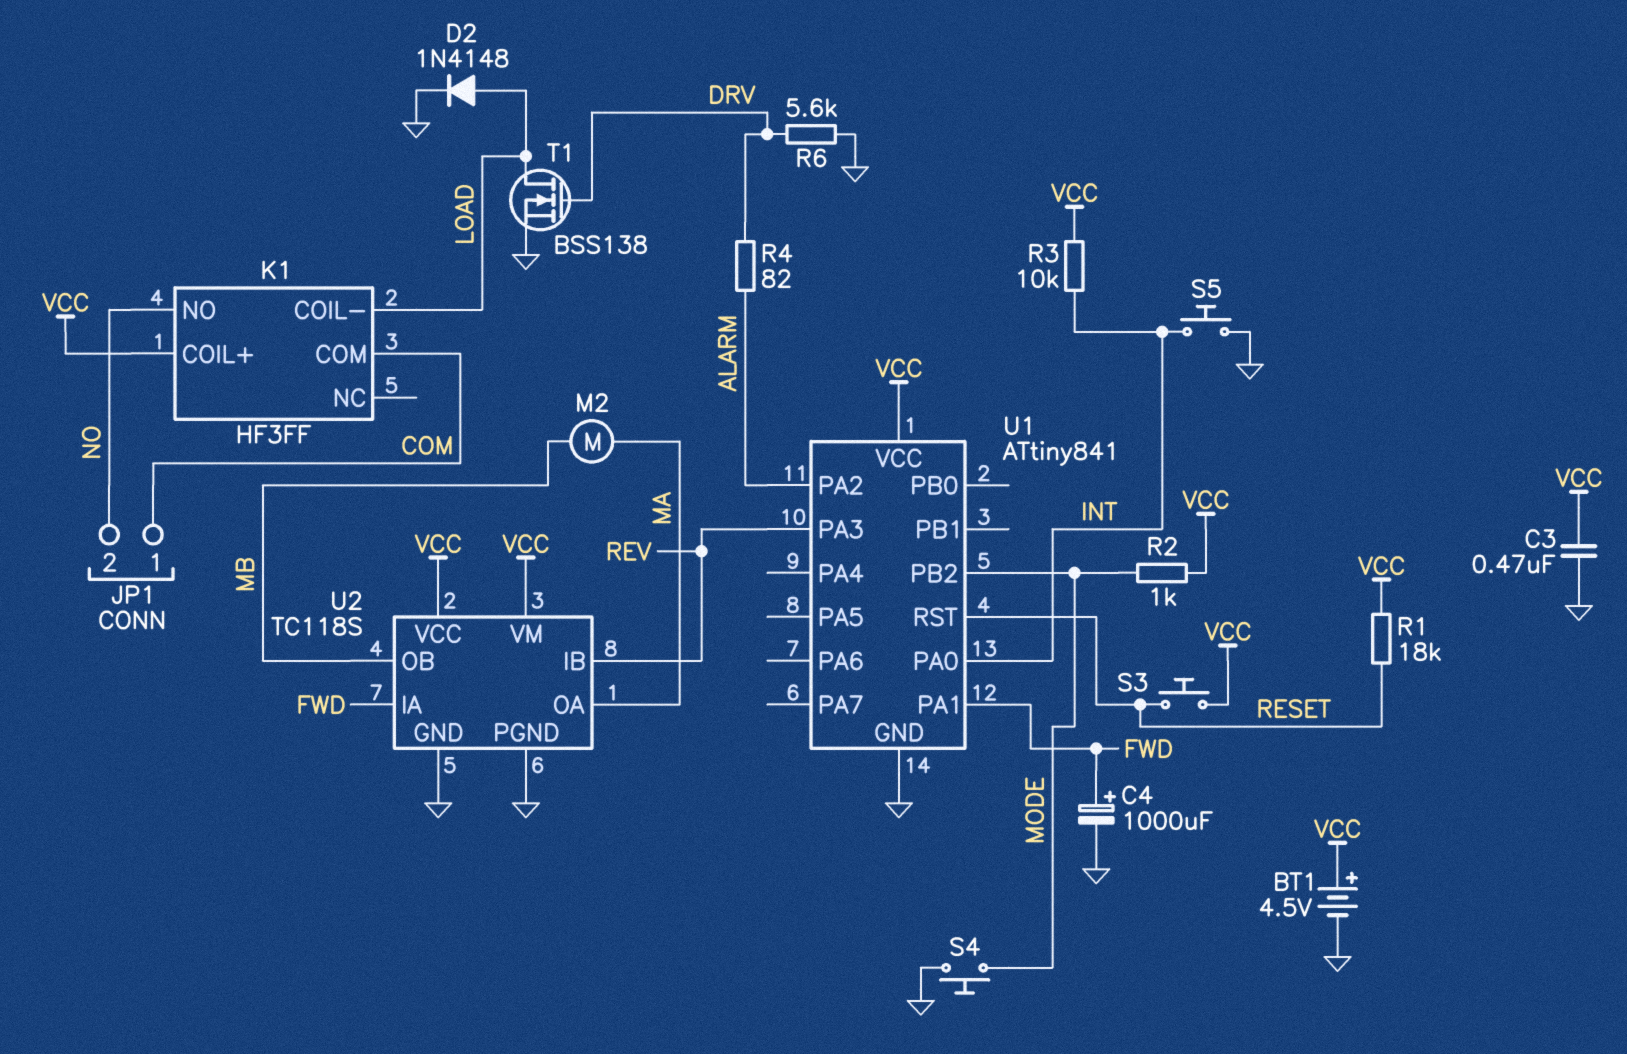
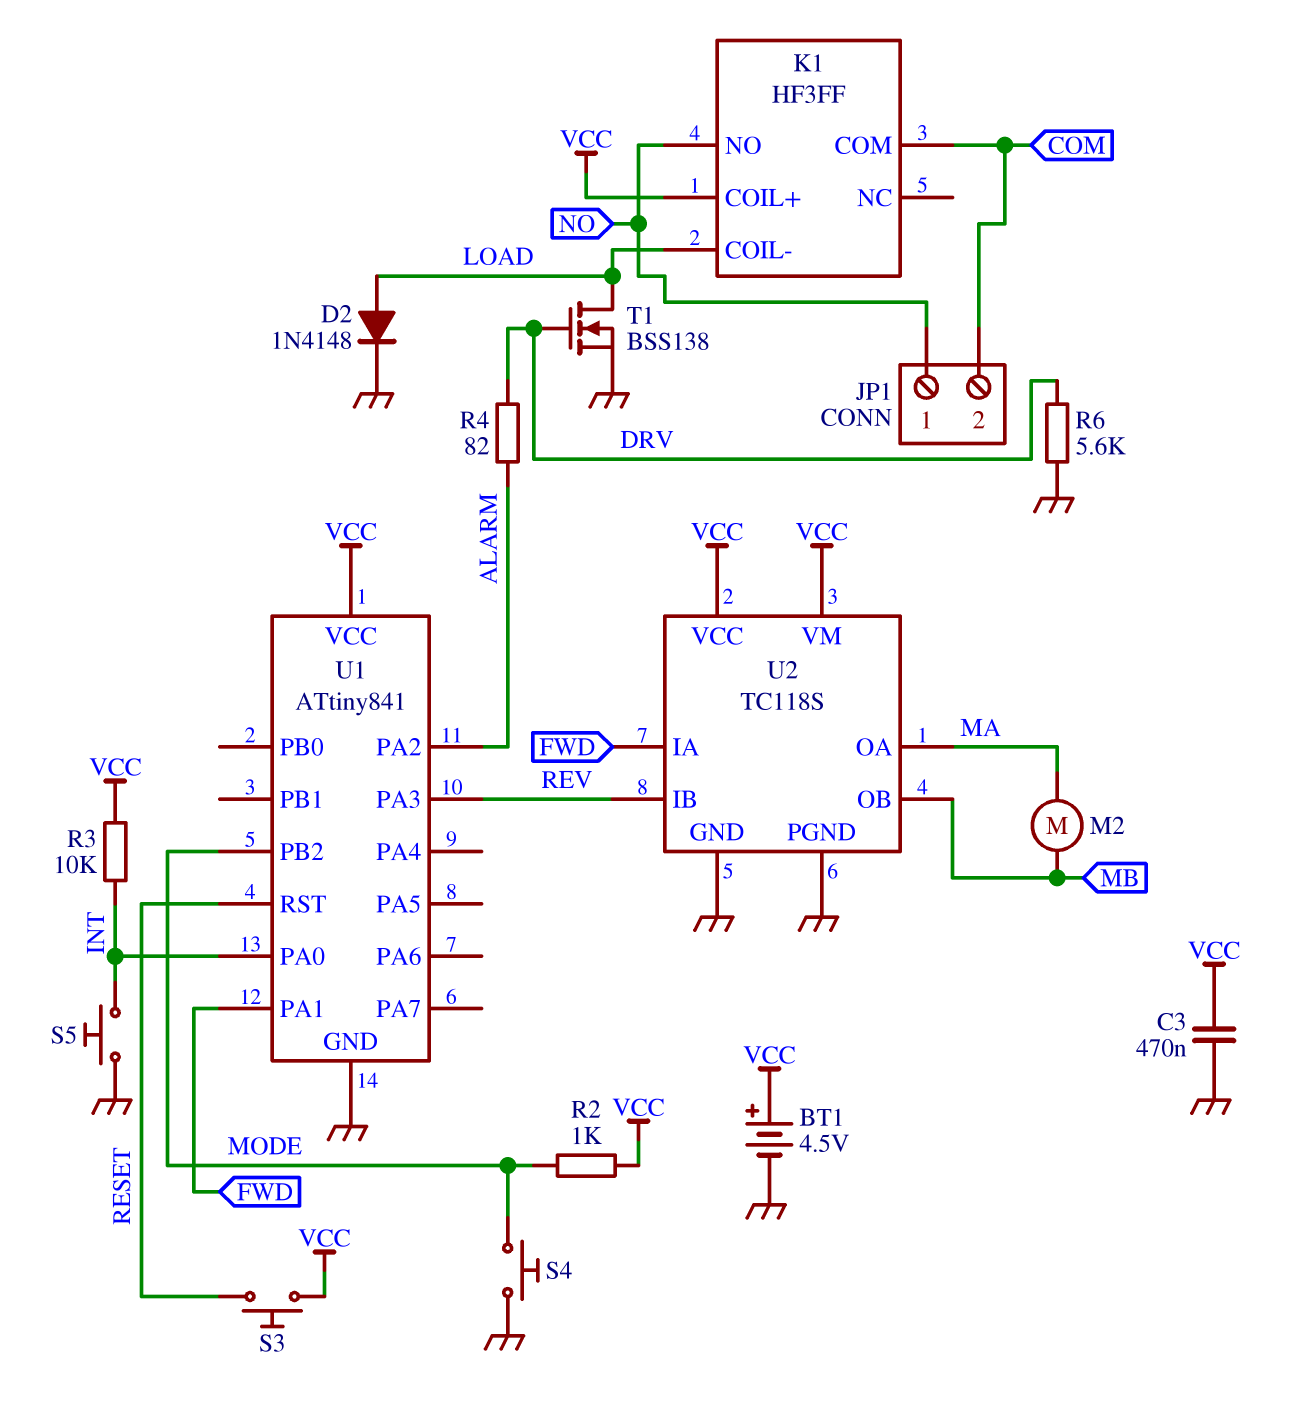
C4: 1000uF (plus FWD, minus GND) -> none
JP1 pin 1: COM -> NO
JP1 pin 2: NO -> COM
R1: 18k (RESET, VCC) -> none

